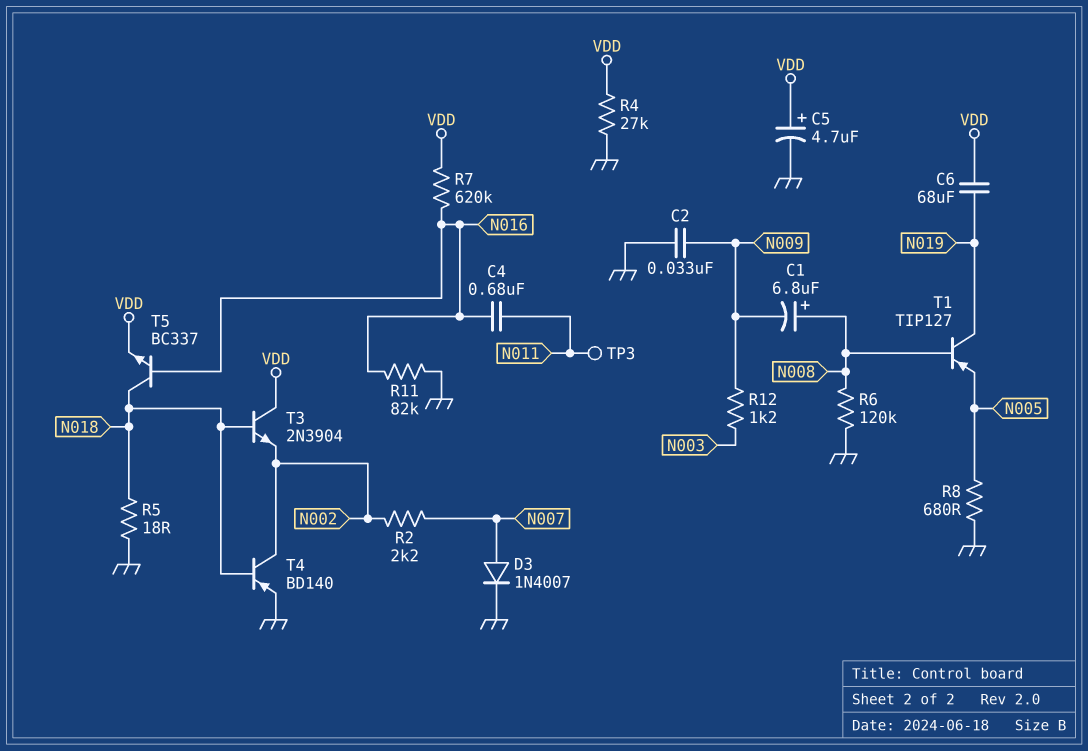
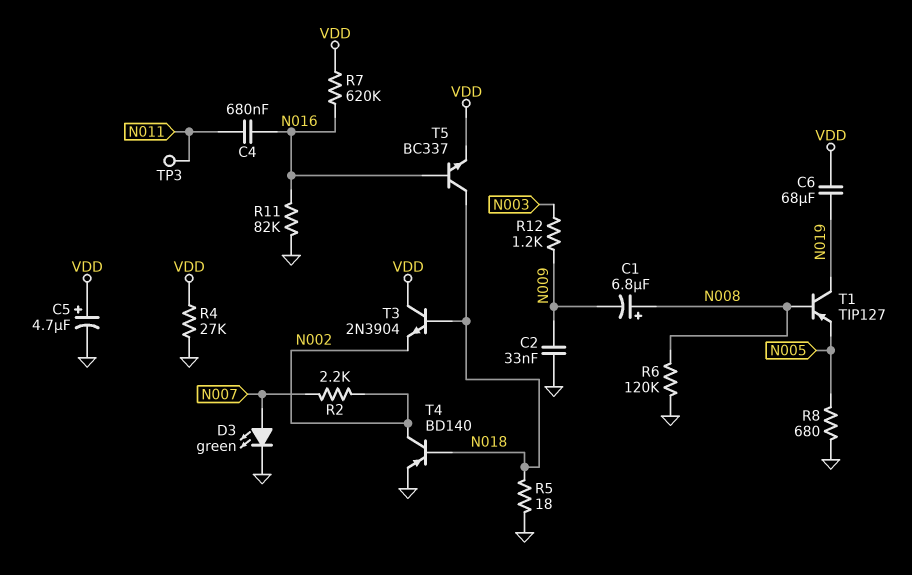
D3: diode 1N4007 (A N007, K GND) -> LED green (A N007, K GND)

